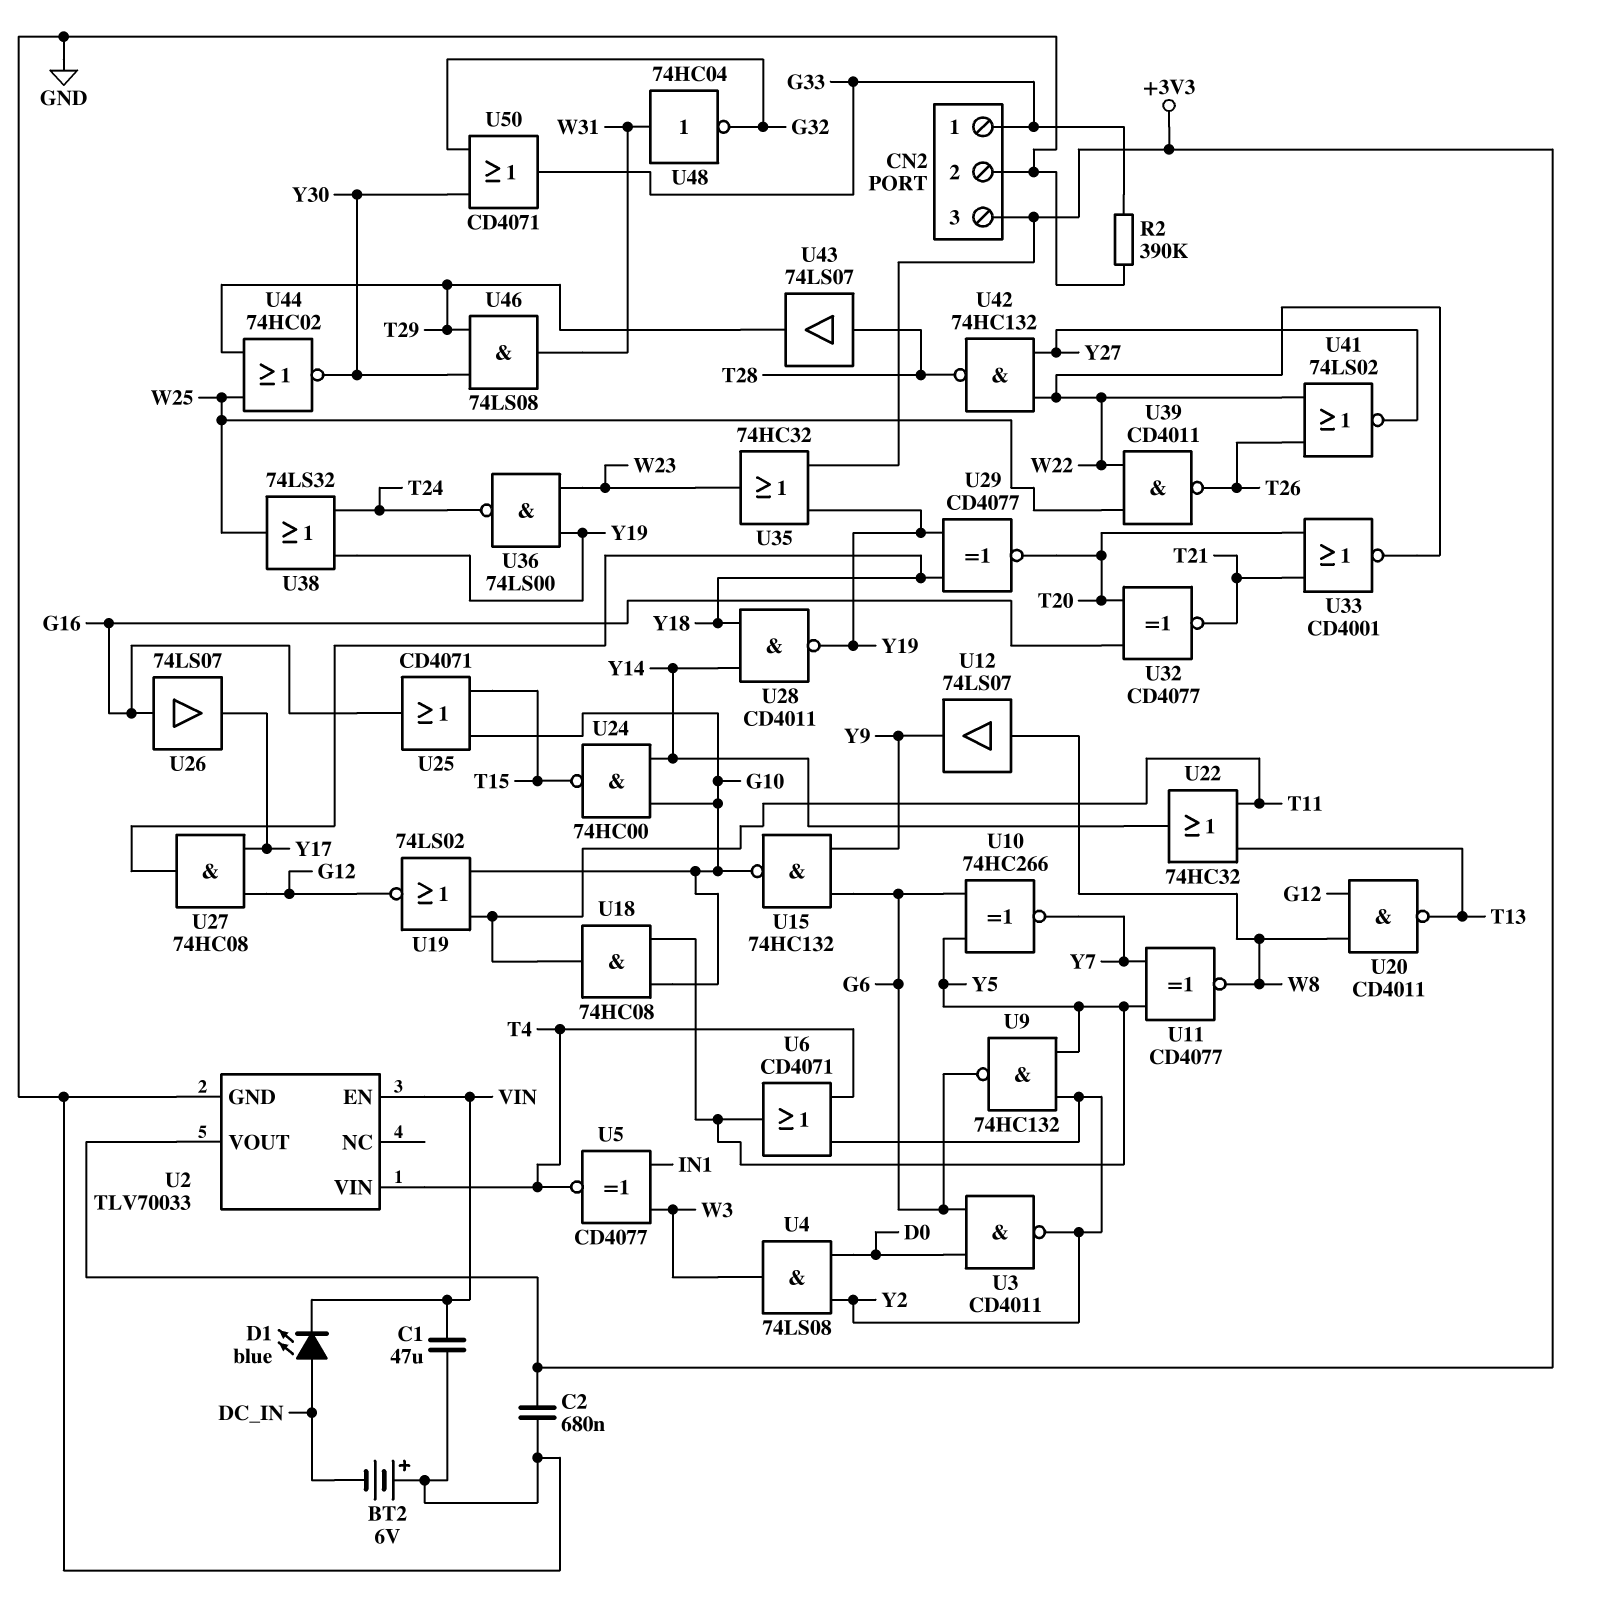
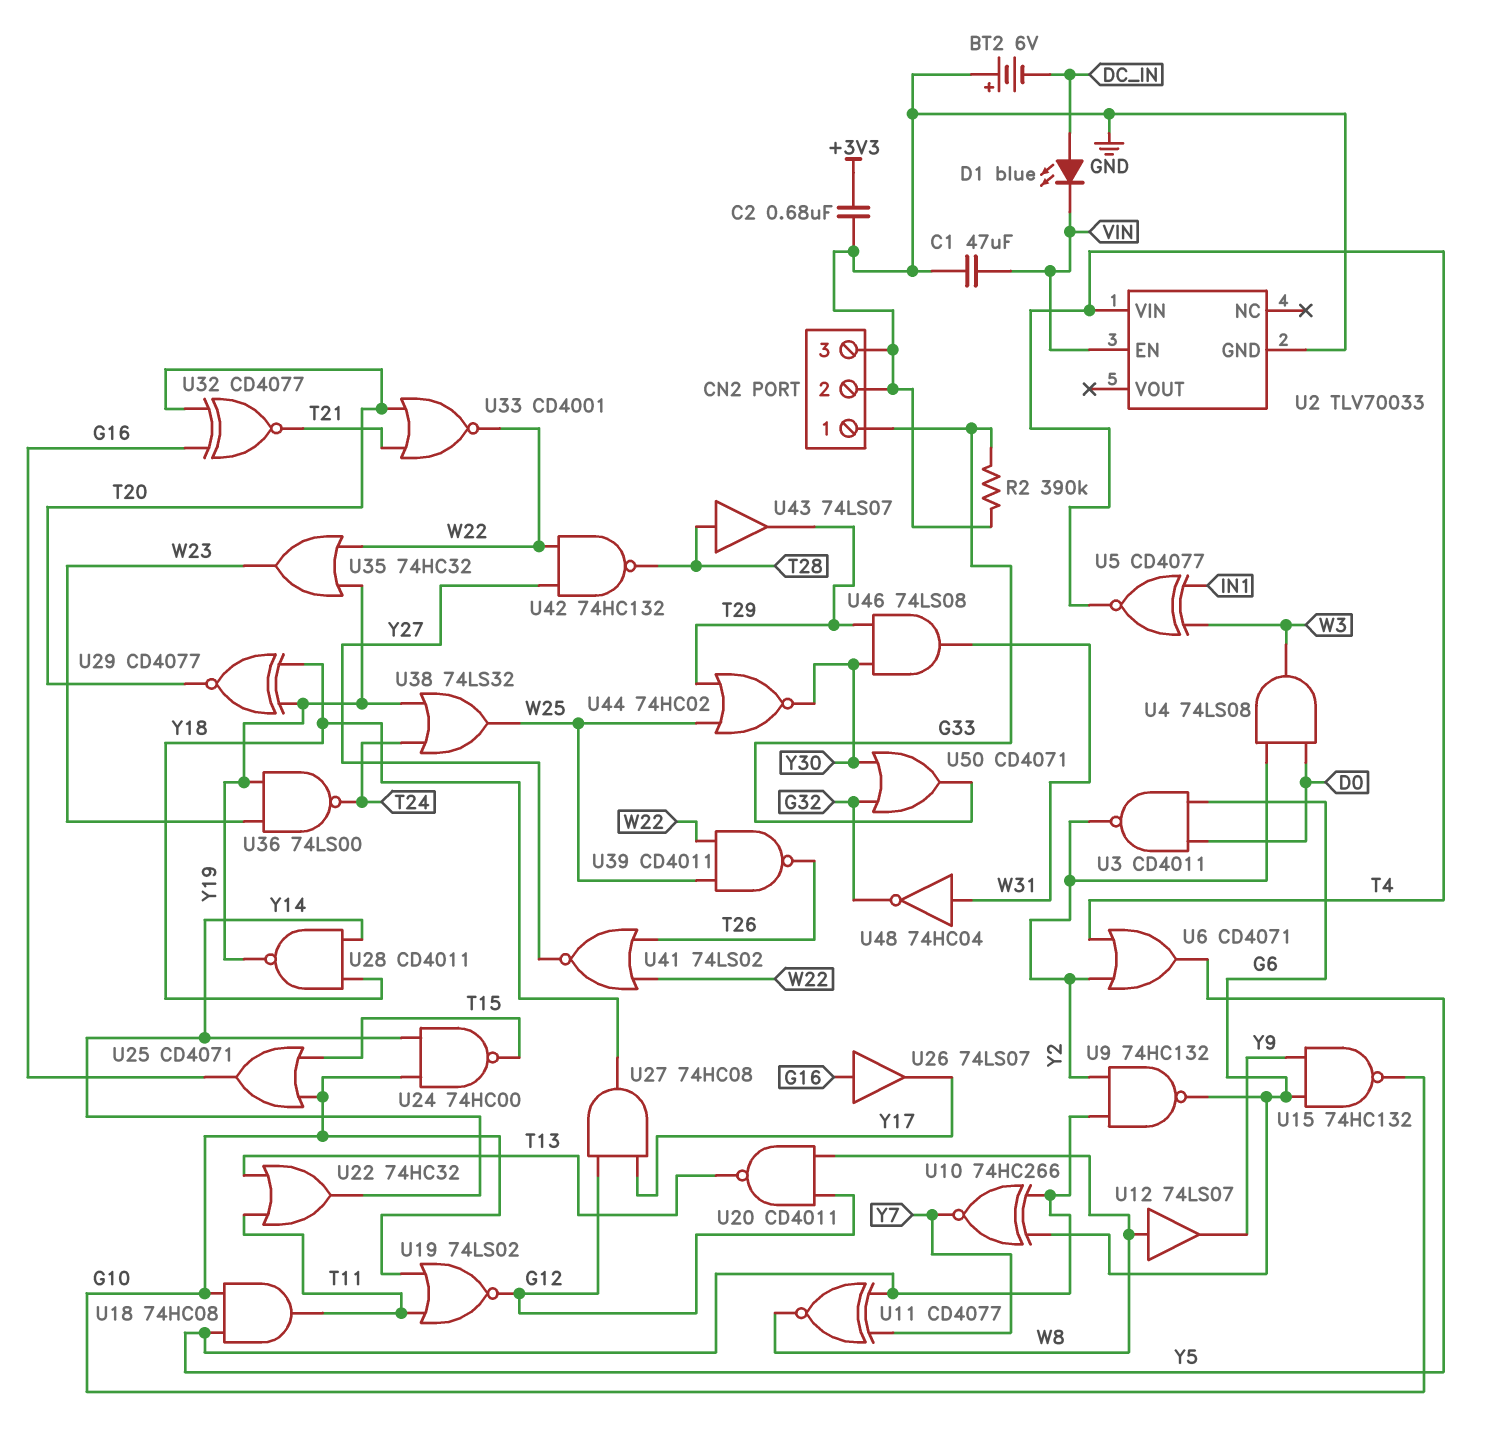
CN2 pin 3: +3V3 -> GND
U2 pin VOUT: +3V3 -> none
U35: OR 74HC32 (in +3V3, in Y19, out W23) -> OR 74HC32 (in W22, in Y19, out W23)

